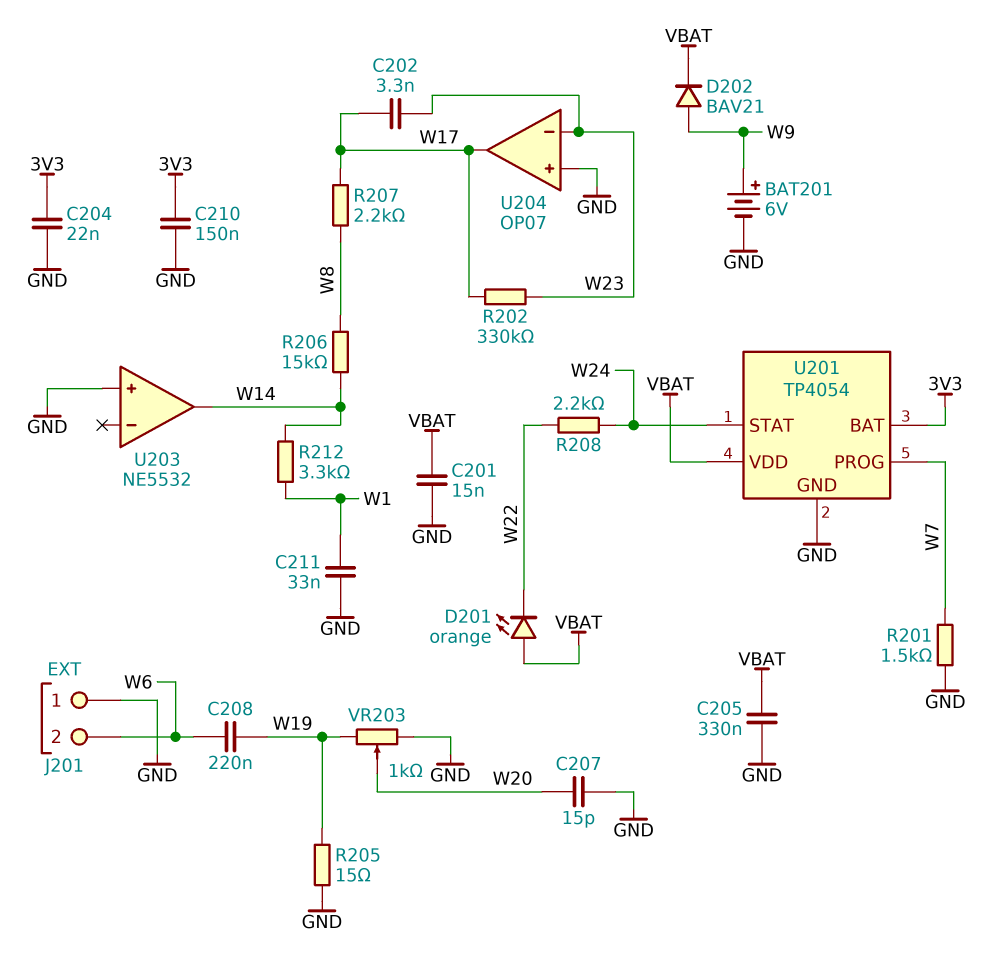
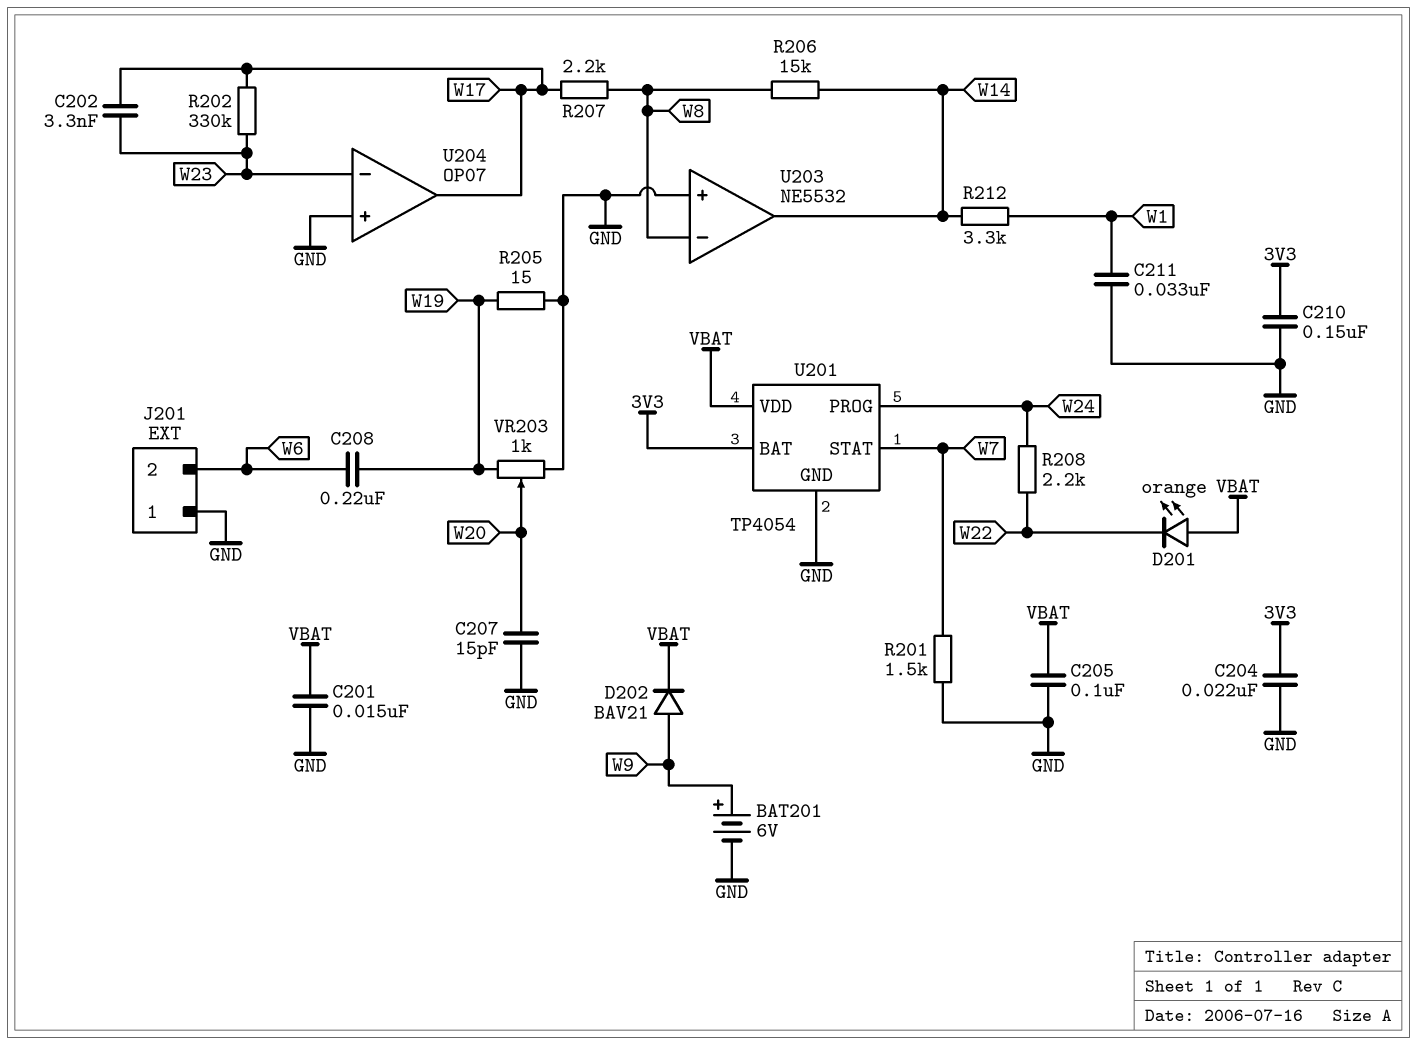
C205: 330nF (GND, VBAT) -> 100nF (GND, VBAT)
U201 pin PROG: W7 -> W24
U201 pin STAT: W24 -> W7
U203 pin in-: none -> W8

